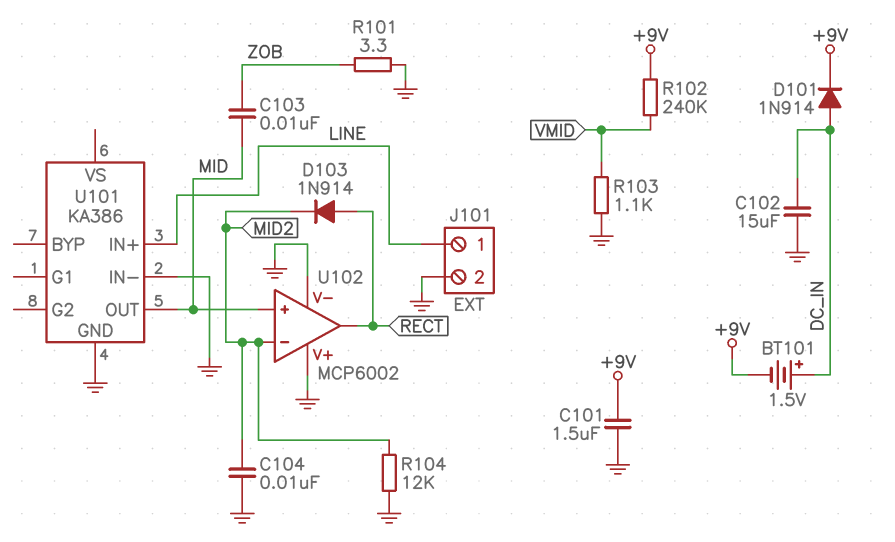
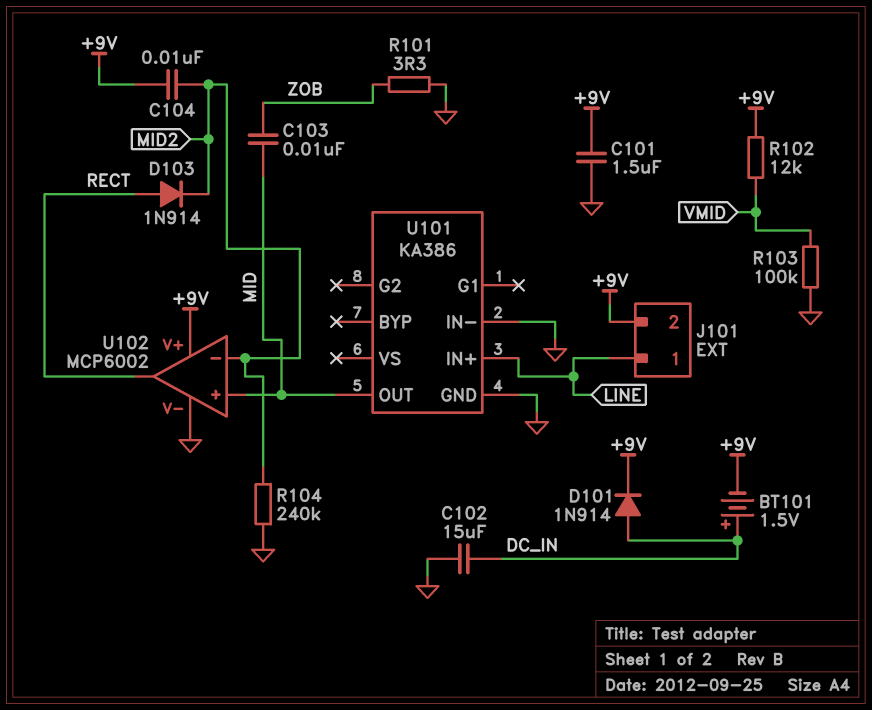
C104: 10nF (GND, MID2) -> 10nF (+9V, MID2)
J101 pin 2: GND -> +9V
R102: 240k (+9V, VMID) -> 12k (+9V, VMID)
R103: 1.1k (GND, VMID) -> 100k (GND, VMID)
R104: 12k (GND, MID2) -> 240k (GND, MID2)
U102 pin V+: GND -> +9V

